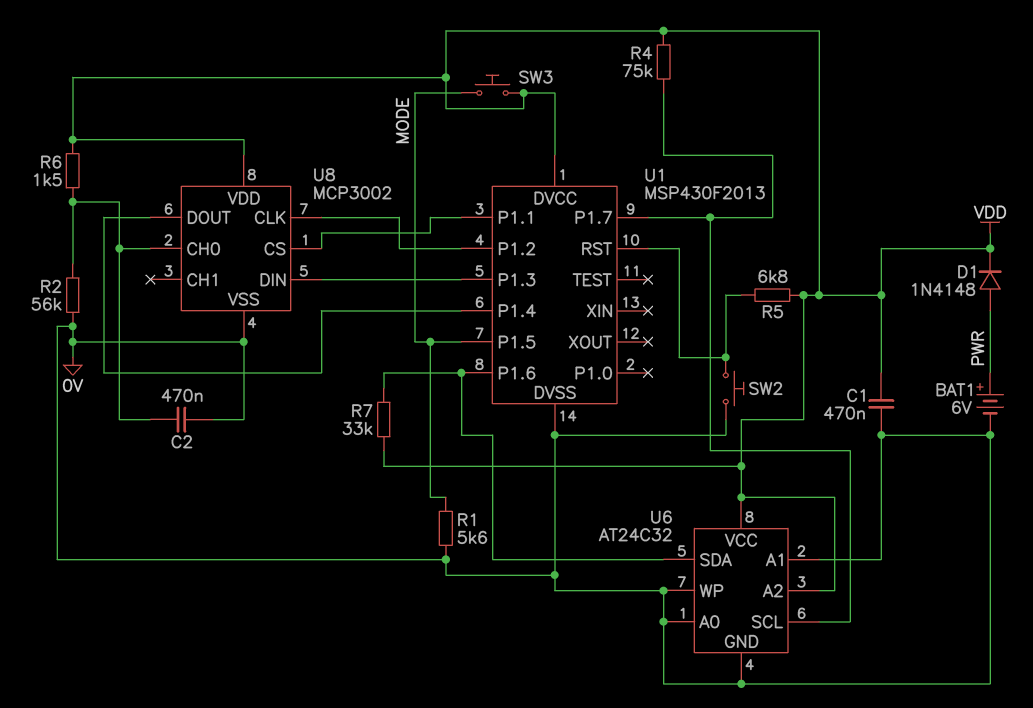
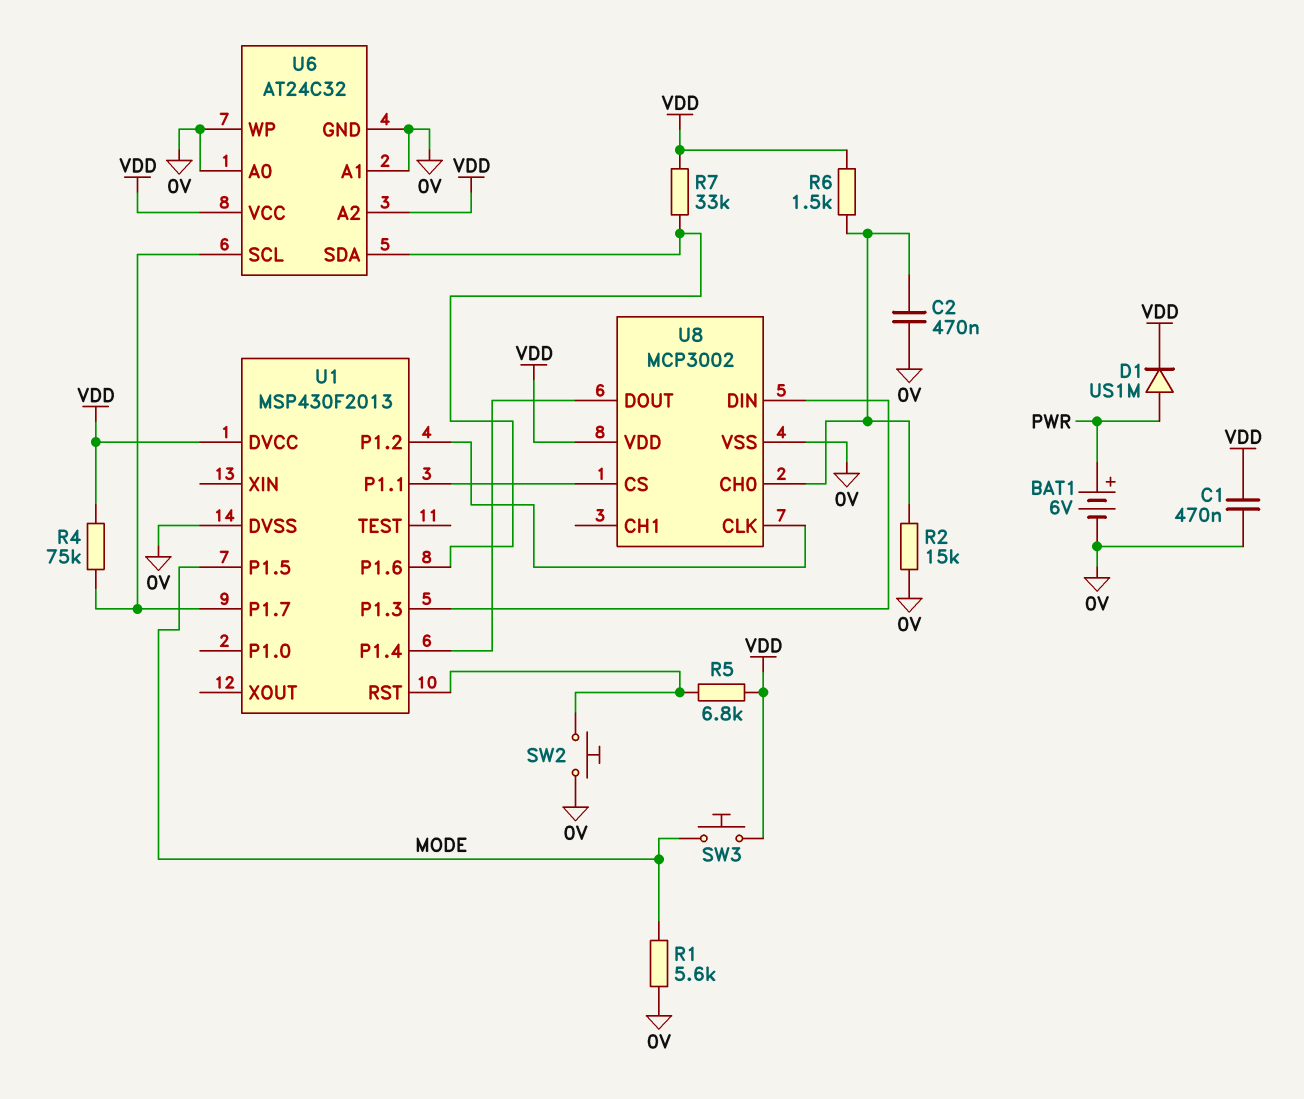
D1: diode 1N4148 (A PWR, K VDD) -> diode US1M (A PWR, K VDD)
R2: 56k (0V, U8/CH0) -> 15k (0V, U8/CH0)

